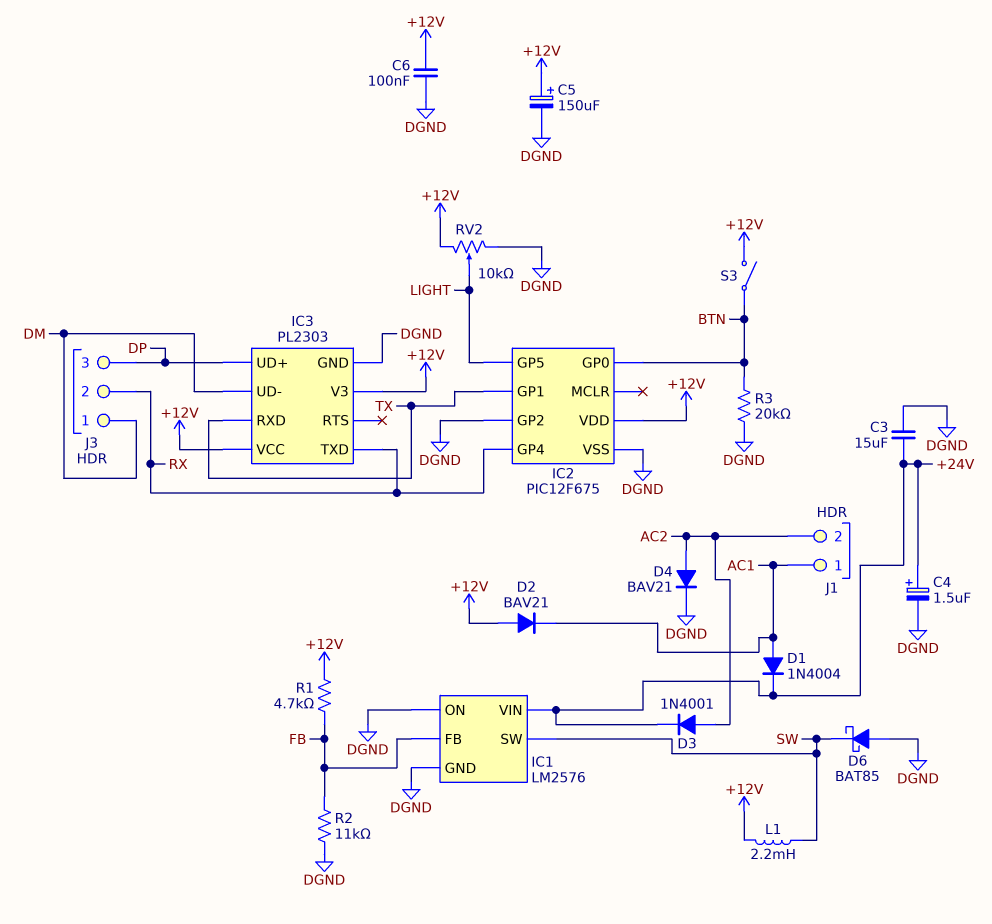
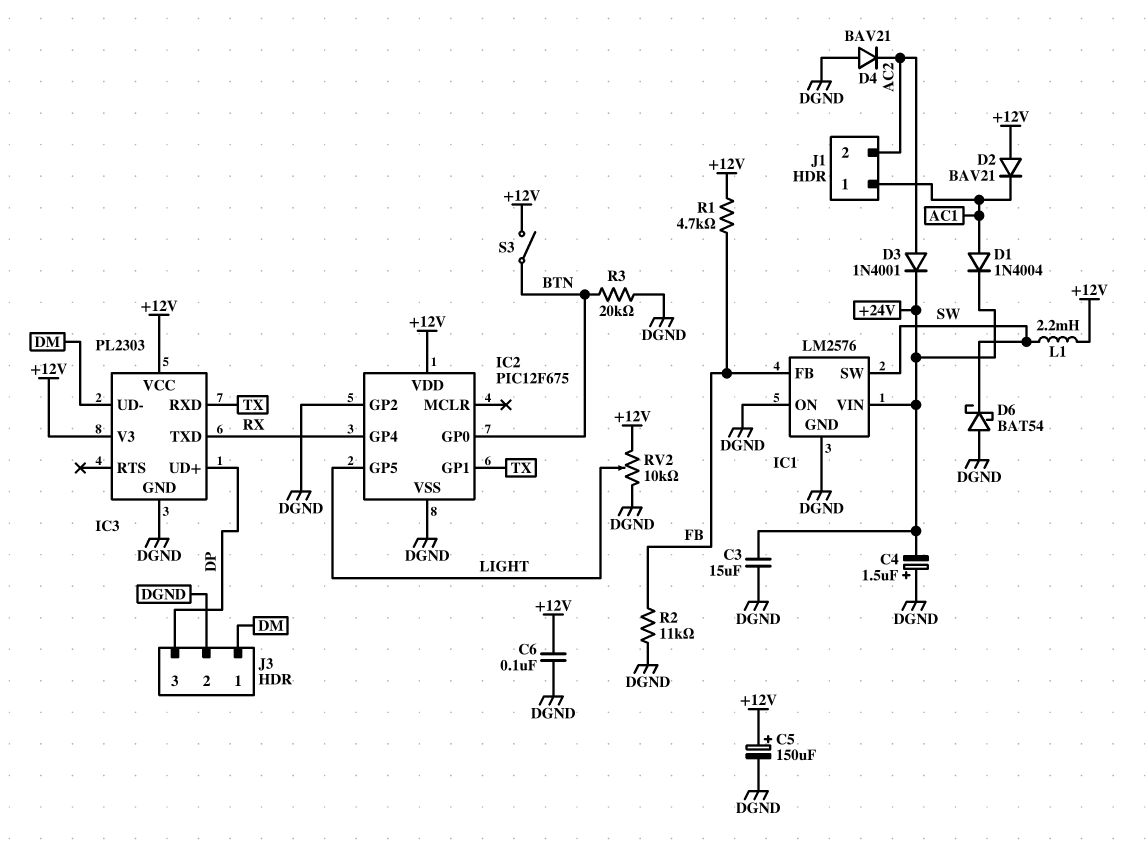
C4: 1.5uF (plus +24V, minus DGND) -> 1.5uF (plus DGND, minus +24V)
D4: diode BAV21 (A AC2, K DGND) -> diode BAV21 (A DGND, K AC2)
D6: schottky BAT85 (A DGND, K SW) -> schottky BAT54 (A DGND, K SW)
J3 pin 2: RX -> DGND

